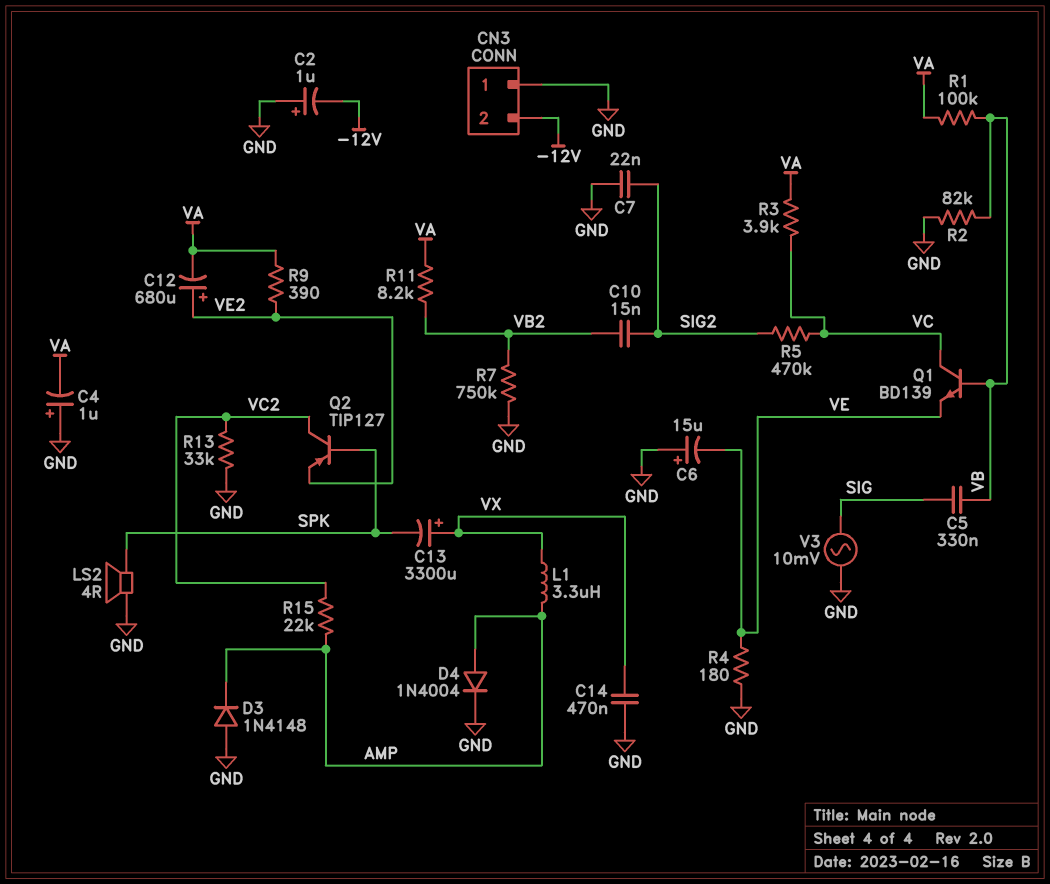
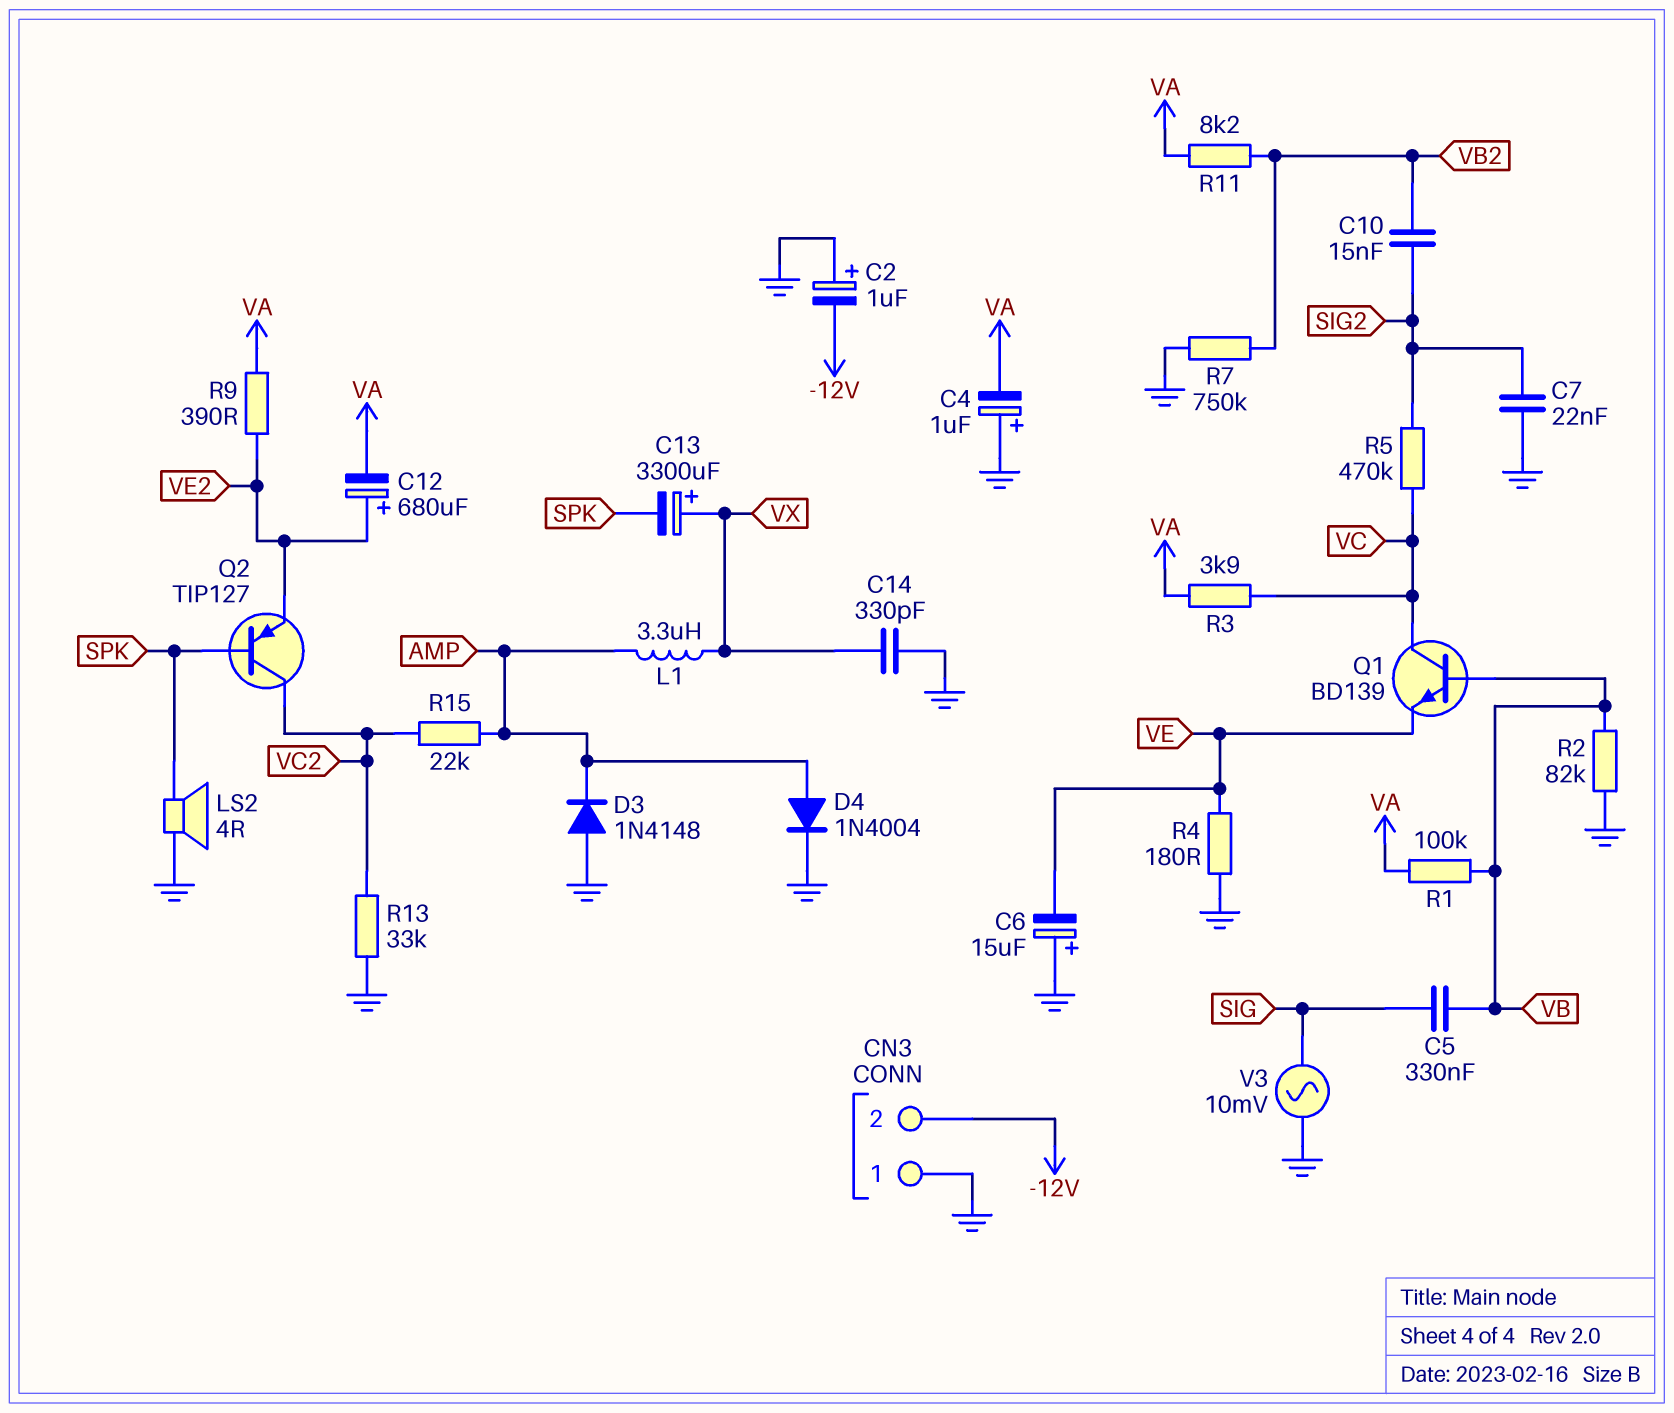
C14: 470nF (GND, VX) -> 330pF (GND, VX)

